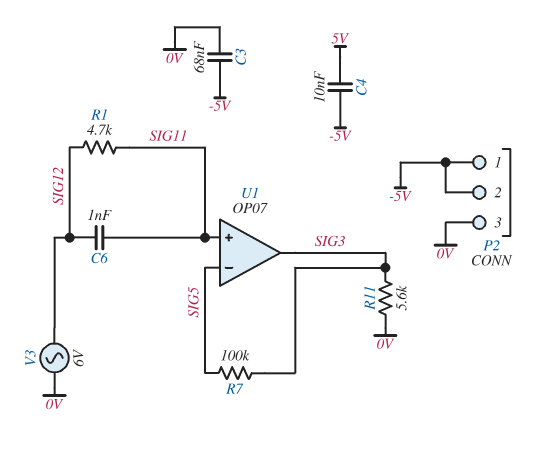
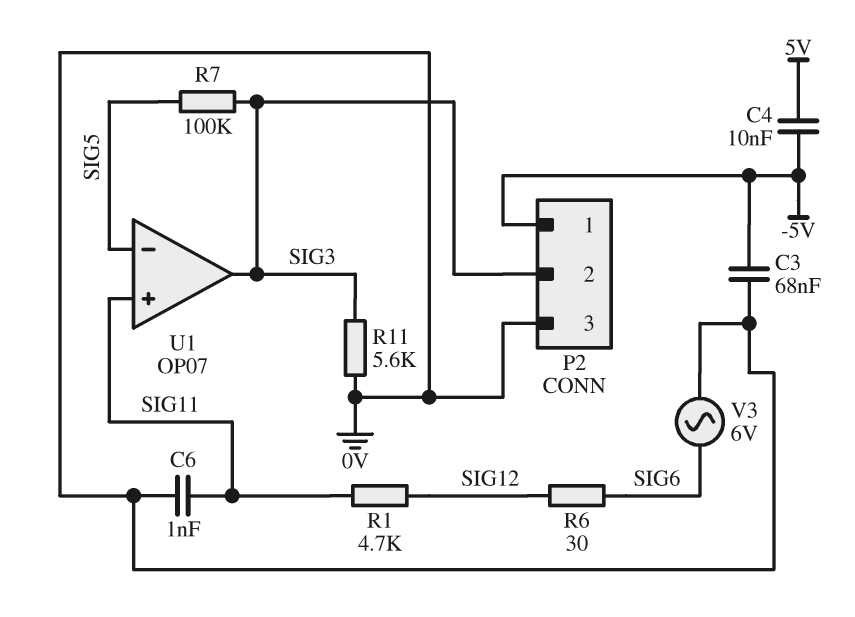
C6: 1nF (SIG11, SIG12) -> 1nF (0V, SIG11)
P2 pin 2: -5V -> SIG3
R6: none -> 30 (SIG6, SIG12)
V3: AC 6V (0V, SIG12) -> AC 6V (0V, SIG6)

